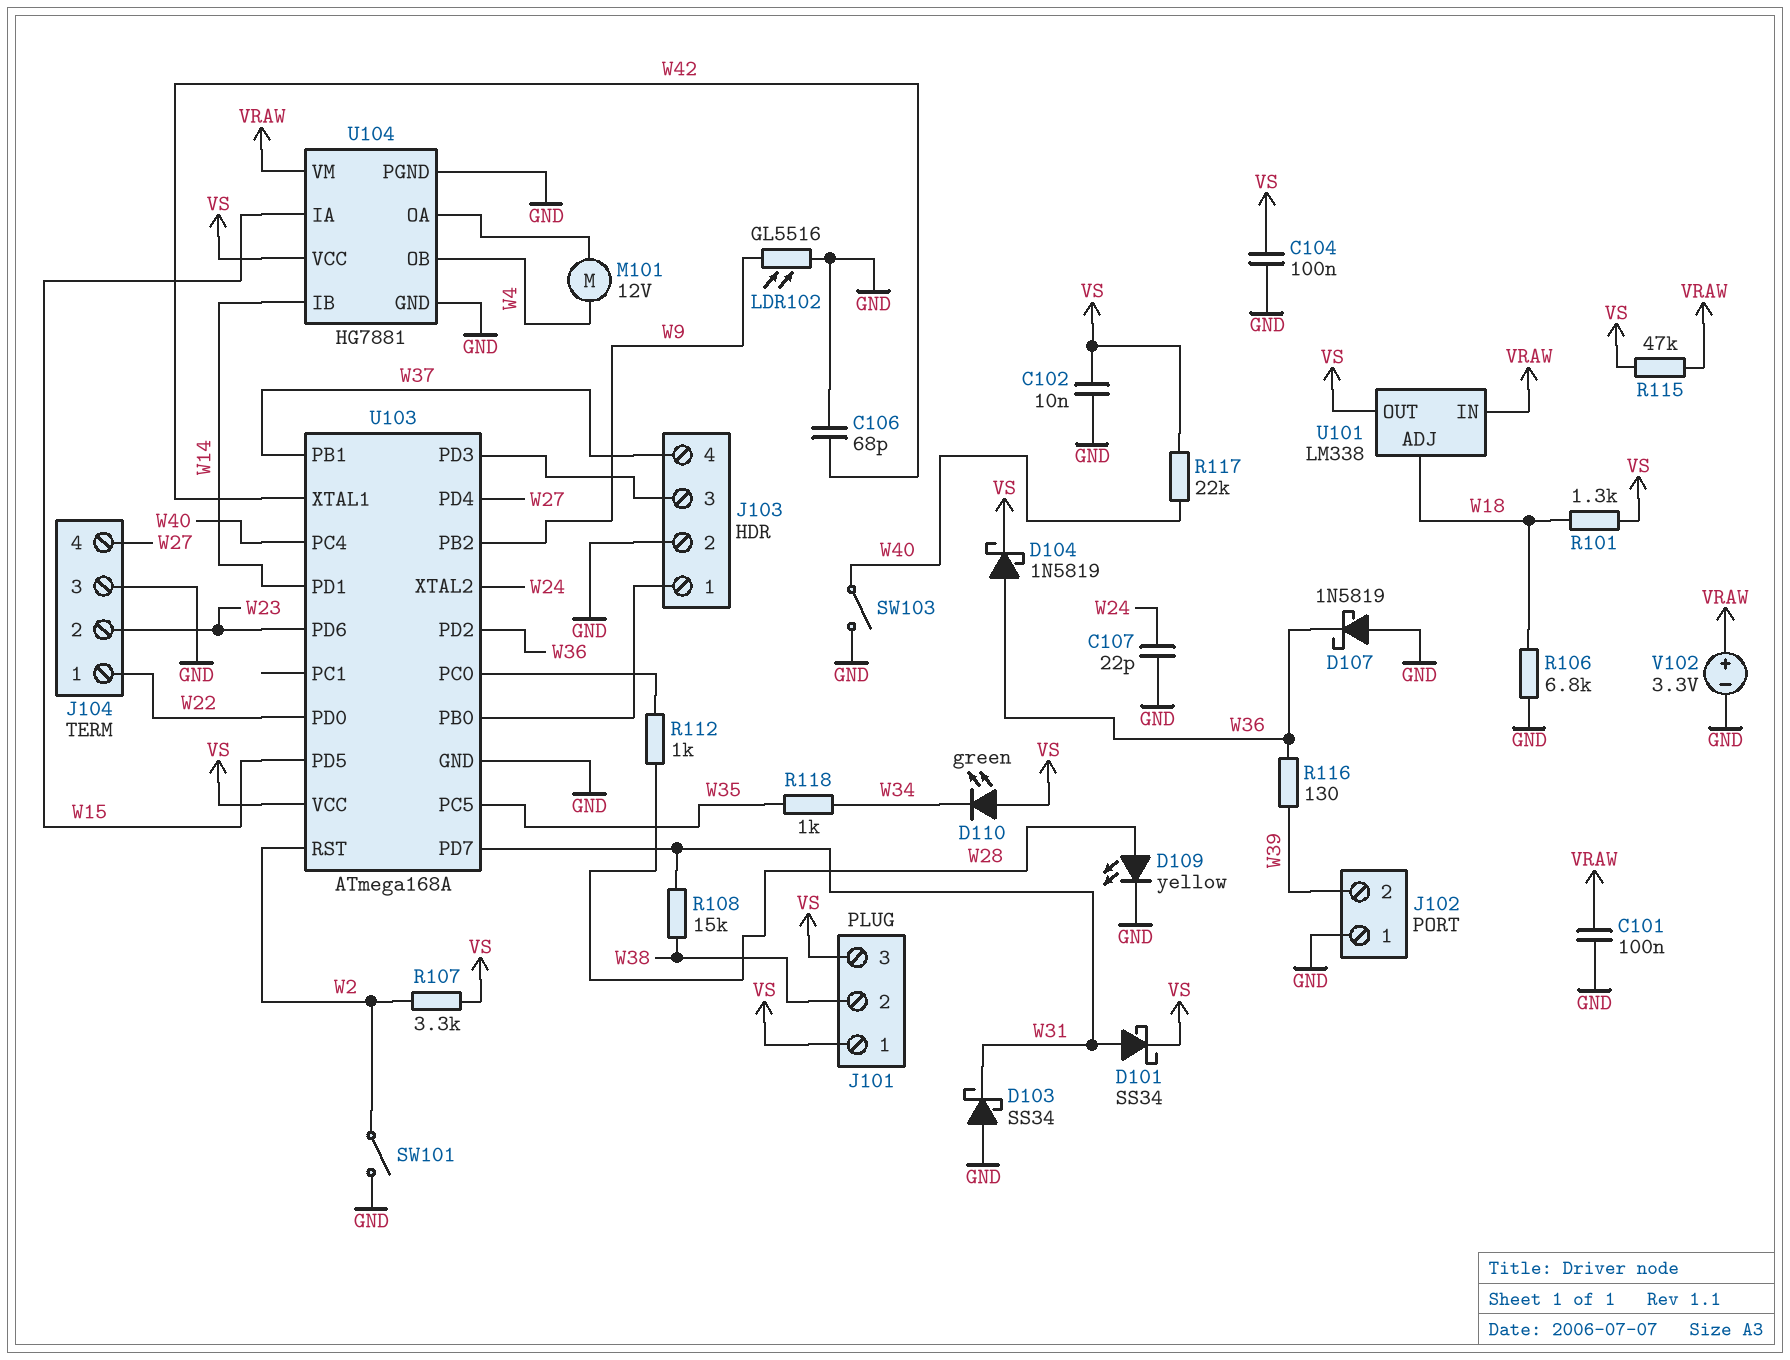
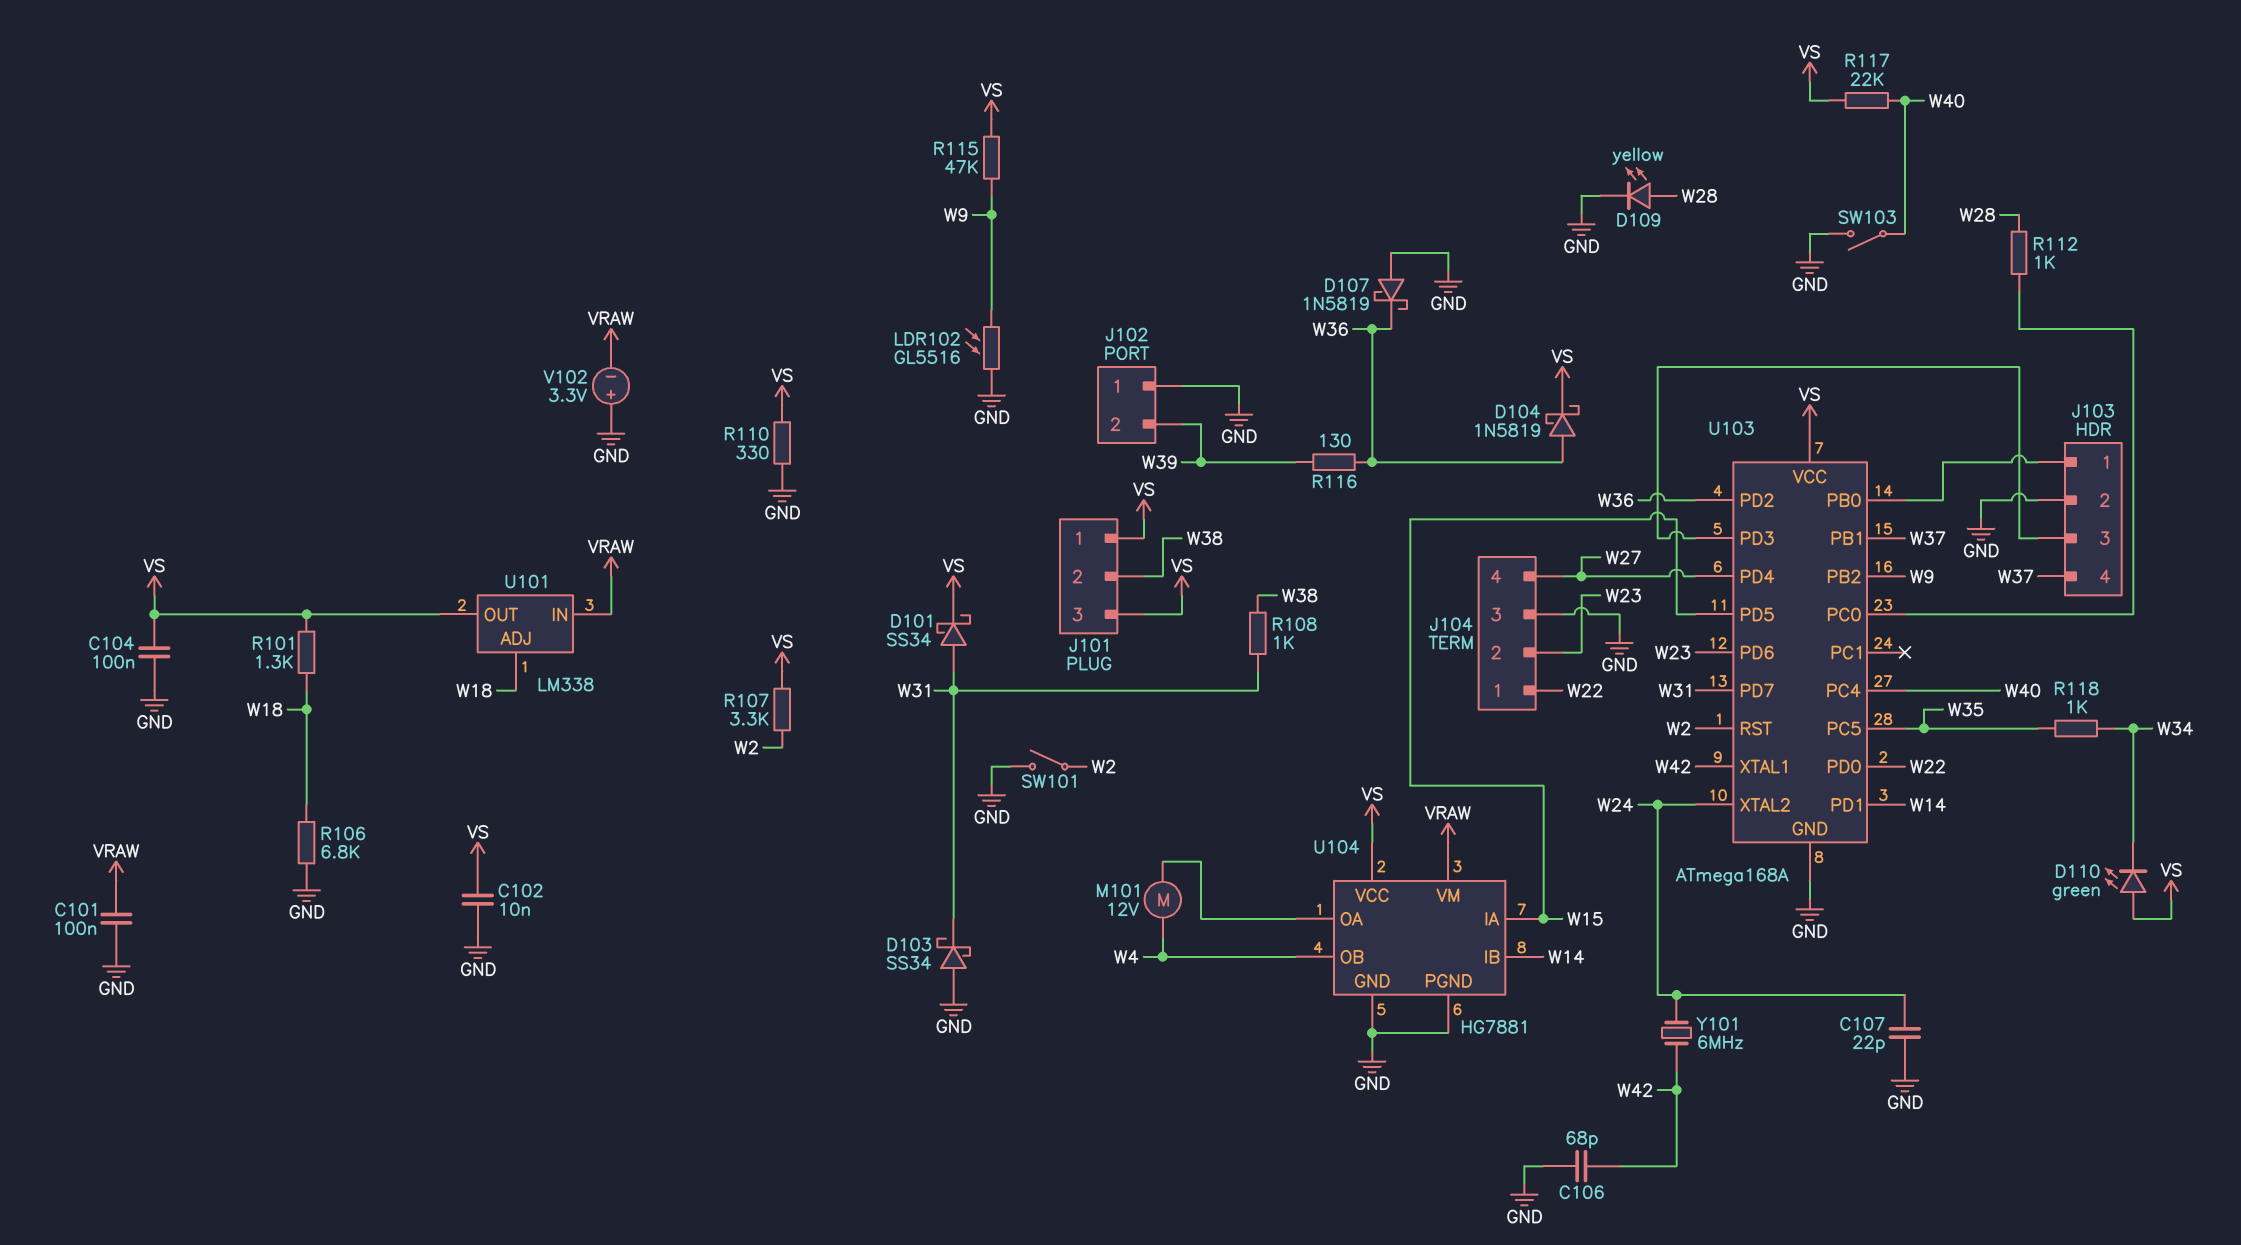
R108: 15k (W31, W38) -> 1k (W31, W38)
R110: none -> 330 (GND, VS)
R115: 47k (VRAW, VS) -> 47k (VS, W9)
V102: 3.3V (plus VRAW, minus GND) -> 3.3V (plus GND, minus VRAW)
Y101: none -> 6MHz (W24, W42)

